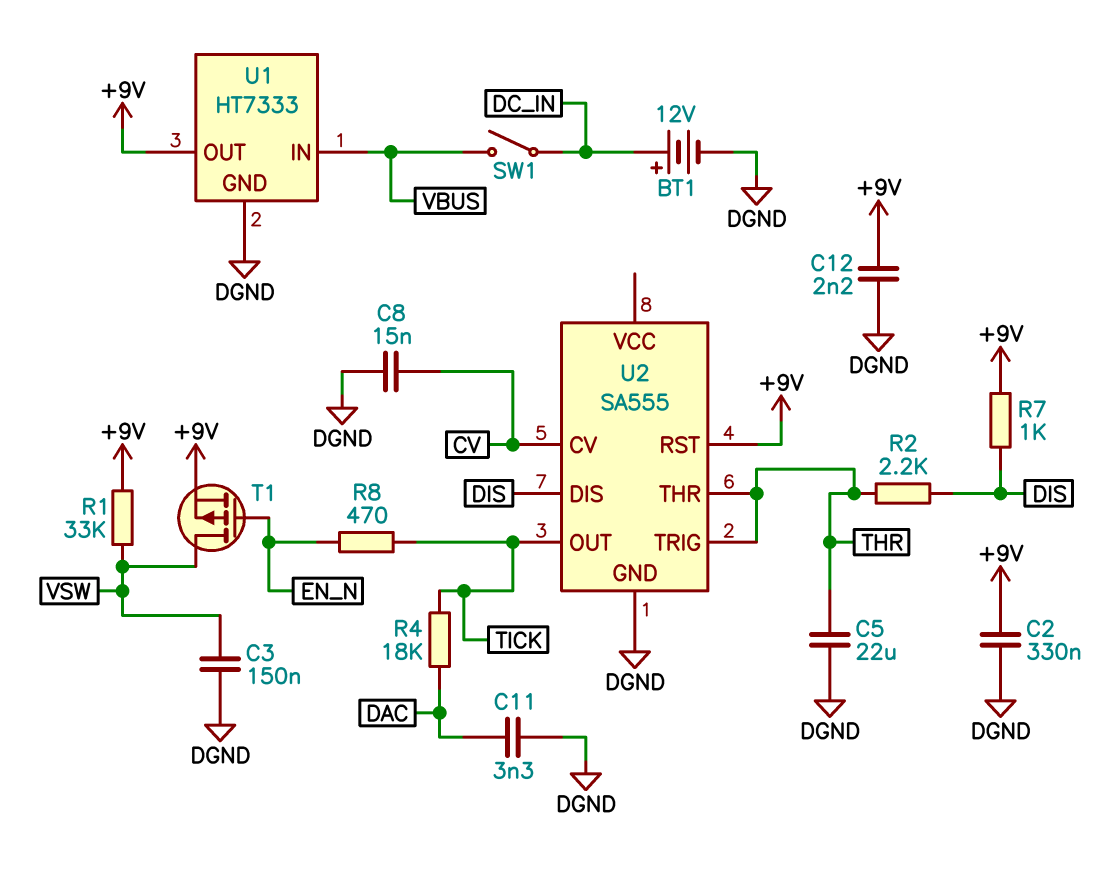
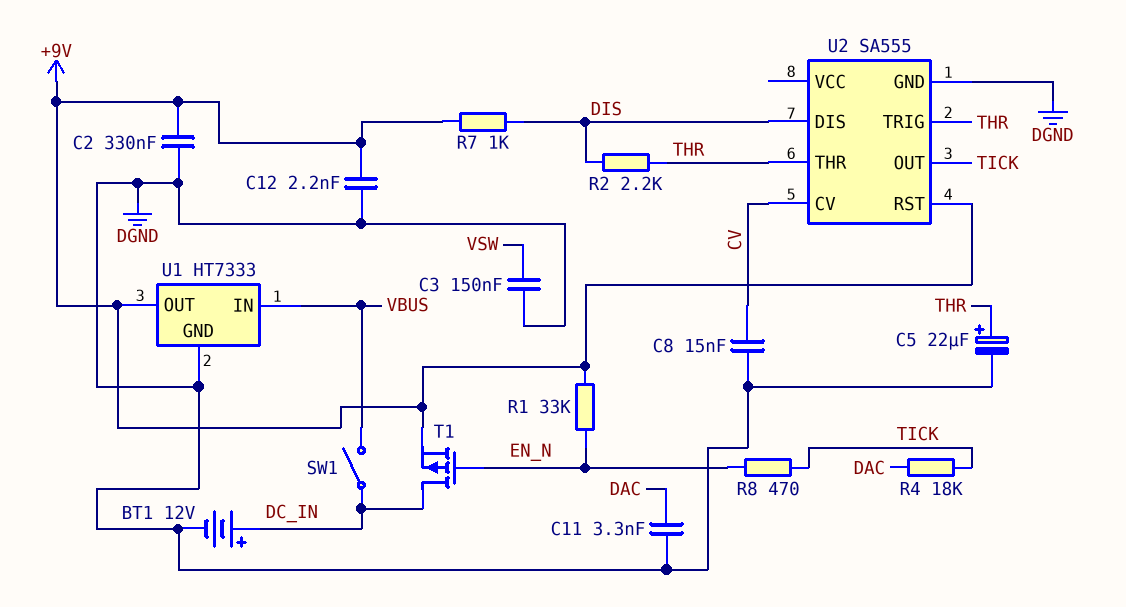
C5: 22uF (DGND, THR) -> 22uF (plus THR, minus DGND)
R1: 33k (+9V, VSW) -> 33k (+9V, EN_N)
T1: PMOS (G EN_N, D VSW, S +9V) -> PMOS (G EN_N, D DC_IN, S +9V)

